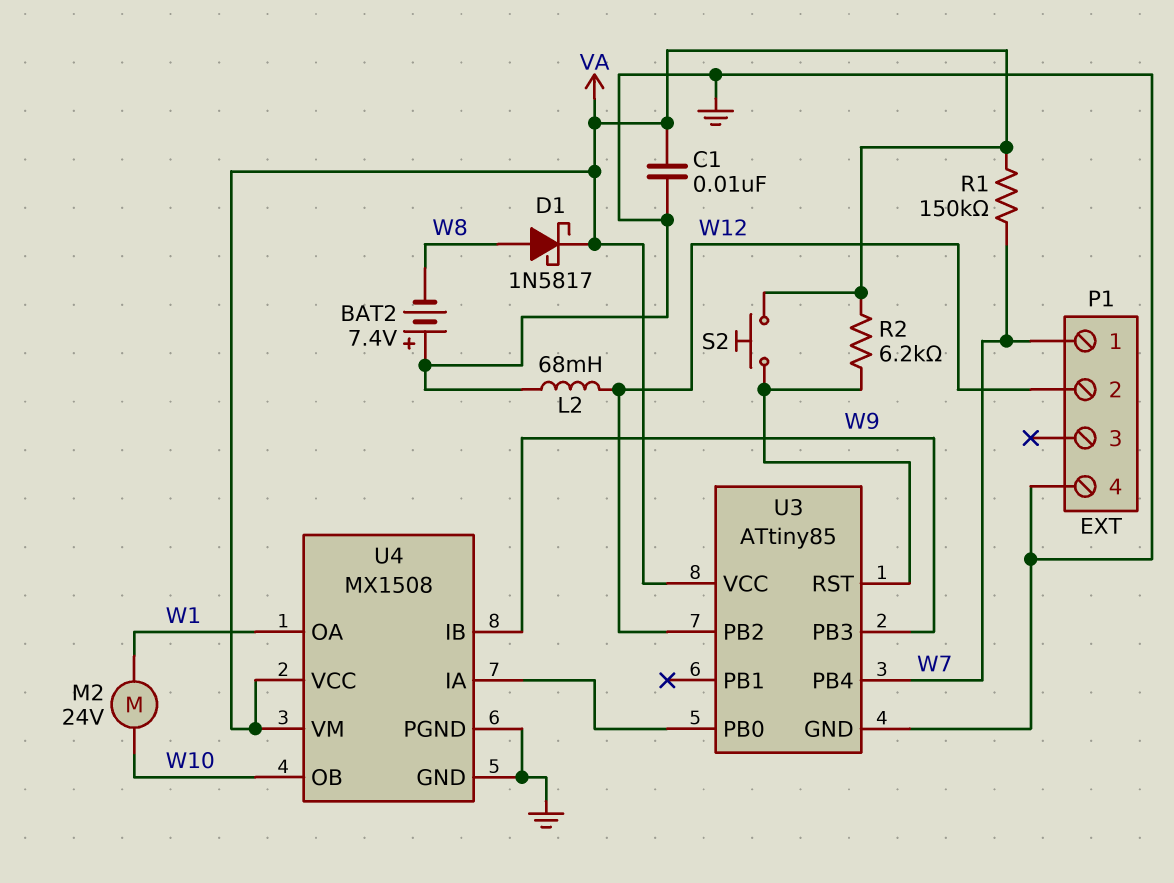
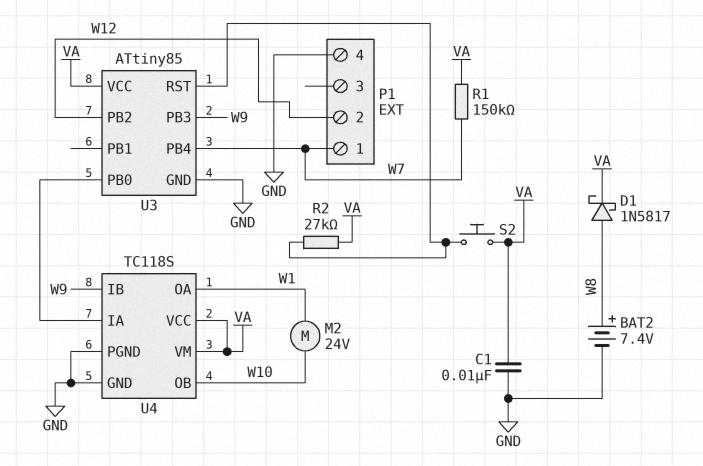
BAT2: 7.4V (plus GND, minus W8) -> 7.4V (plus W8, minus GND)
L2: 68mH (GND, W12) -> none
R2: 6.2k (U3/RST, VA) -> 27k (U3/RST, VA)
U4: MX1508 -> TC118S

